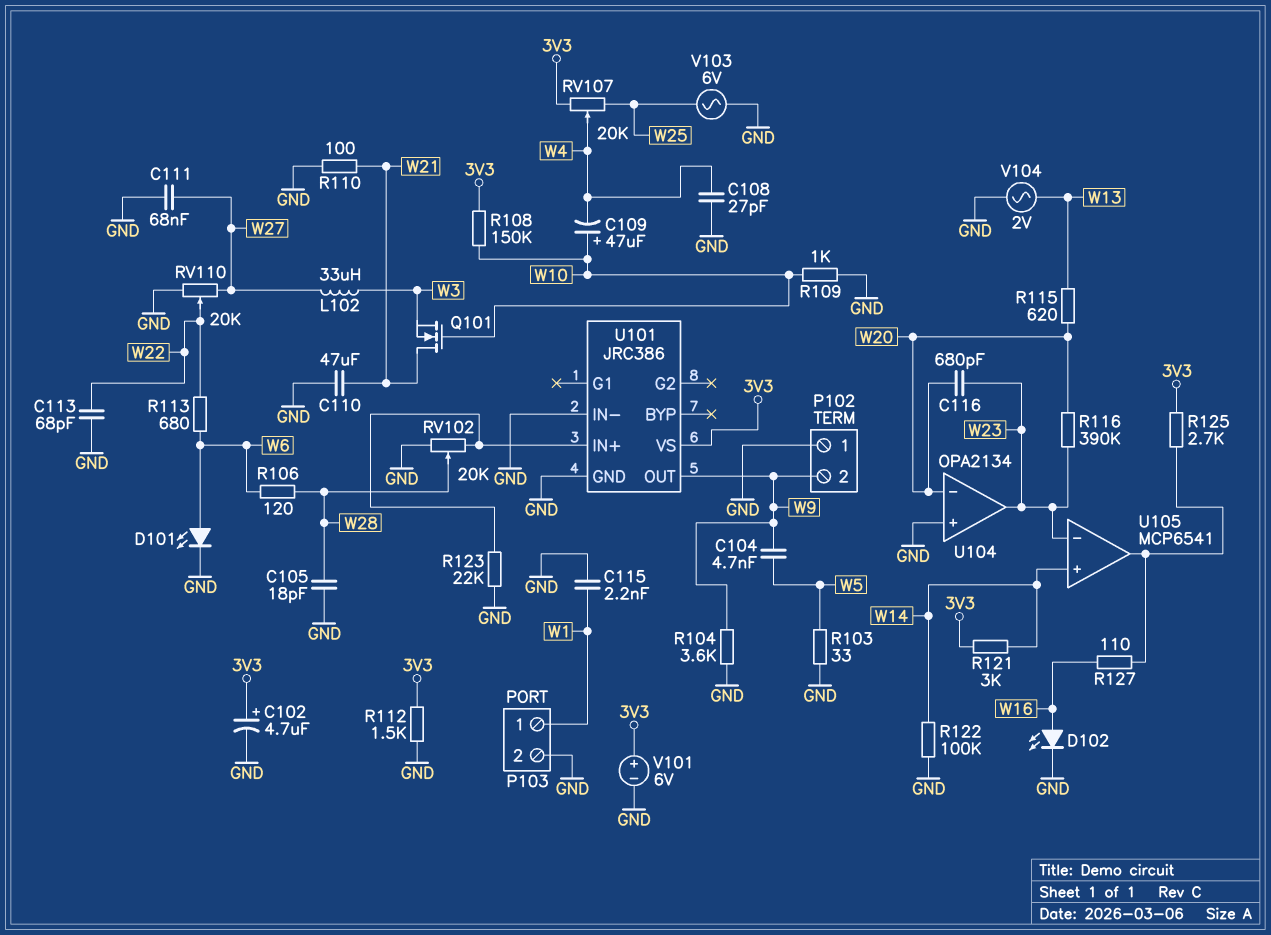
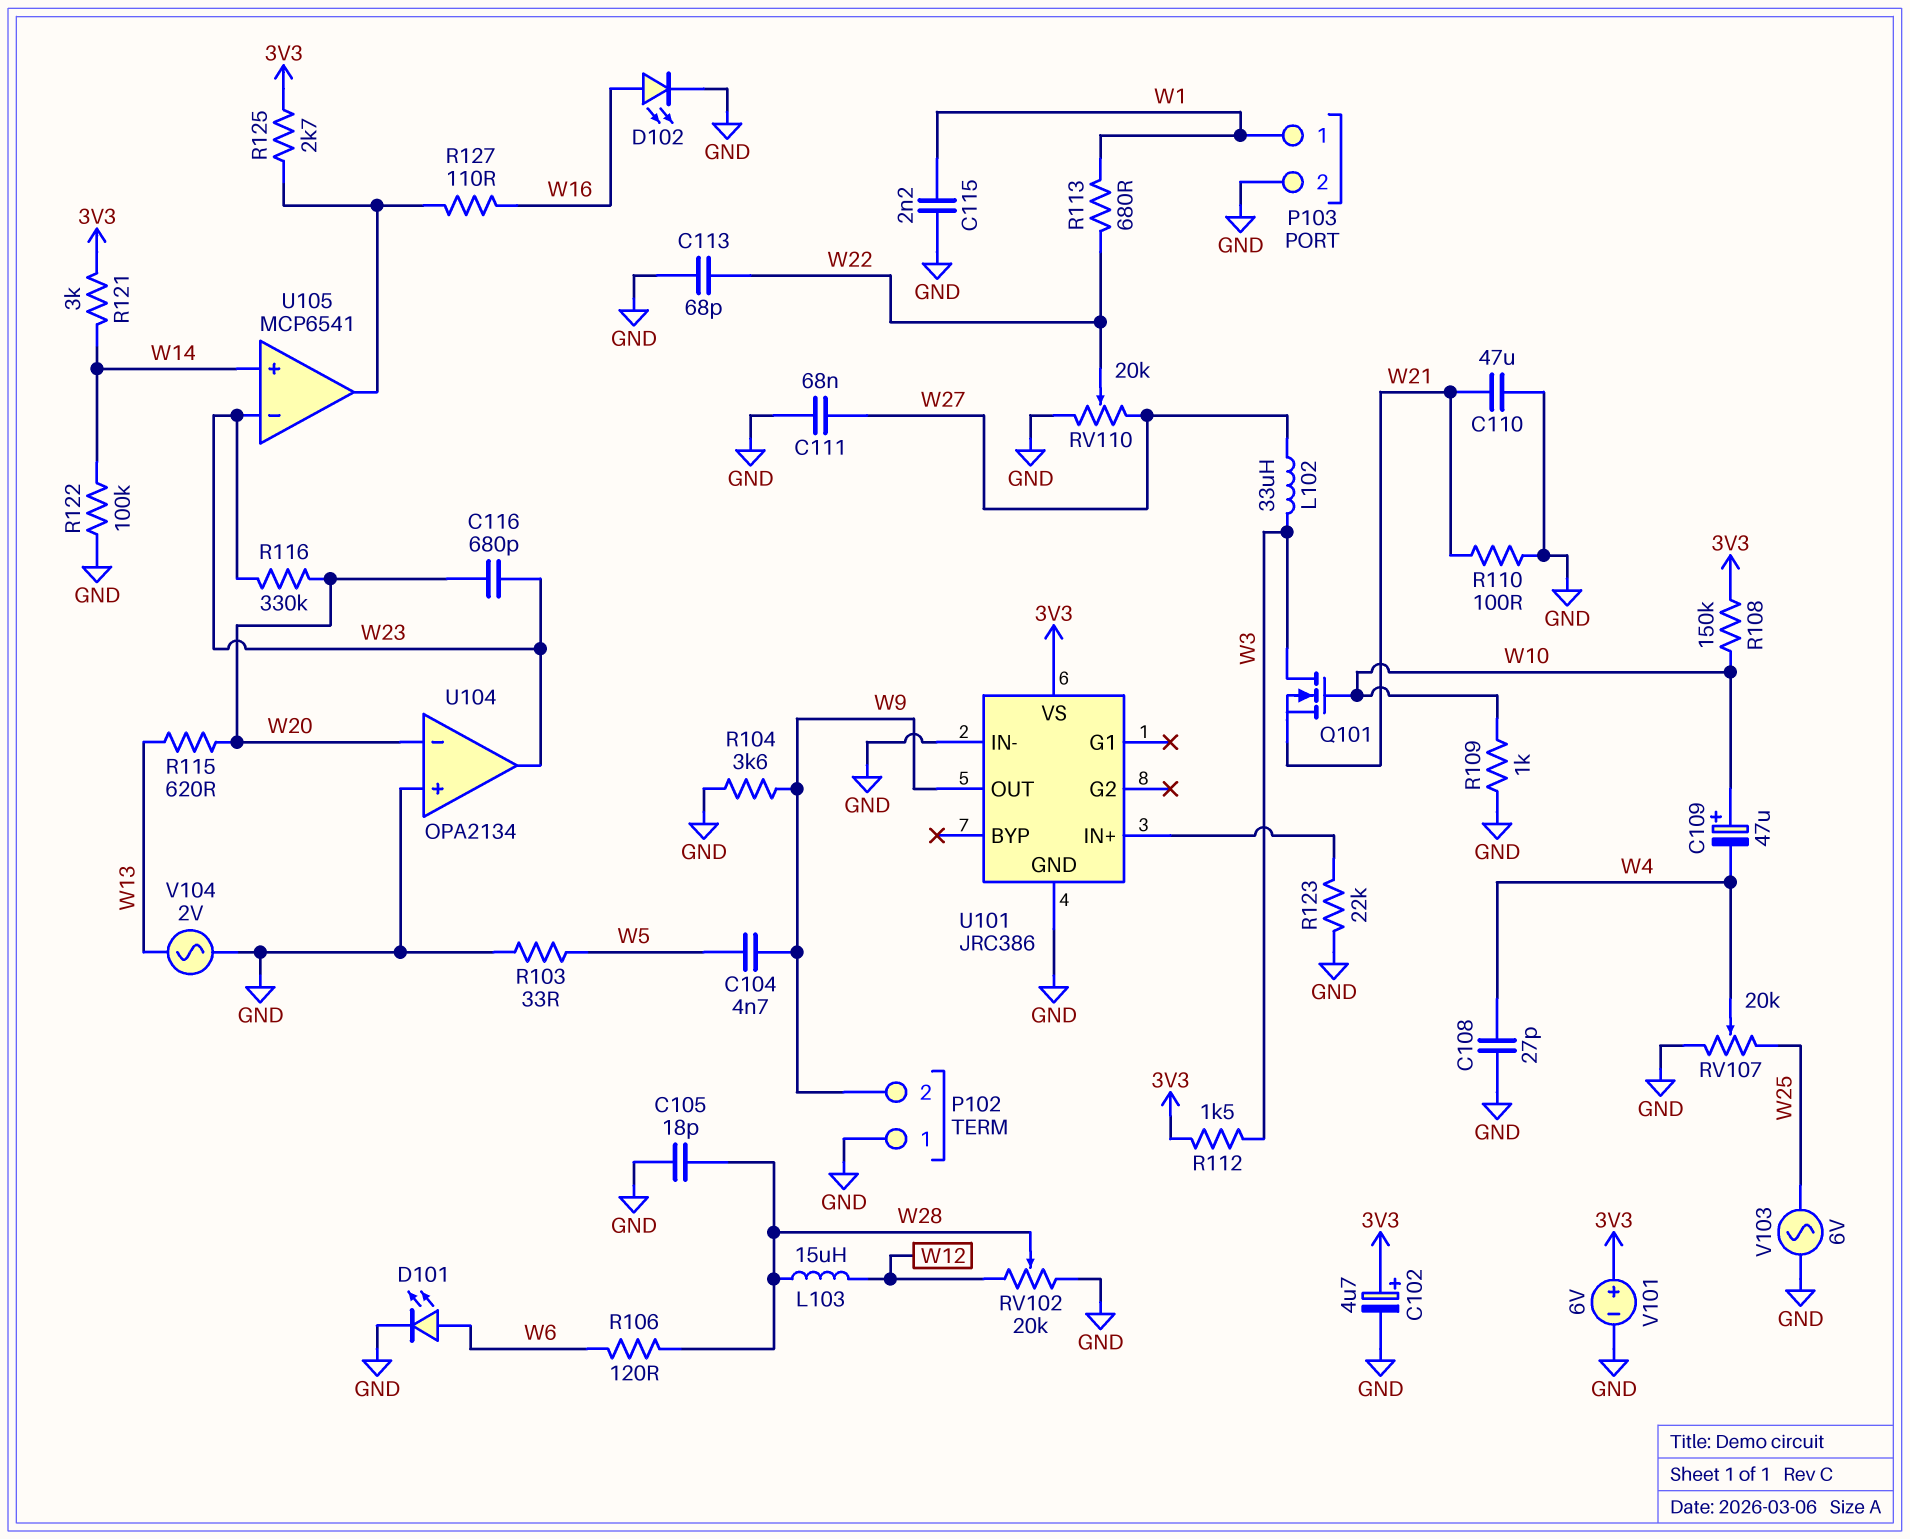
L103: none -> 15uH (W12, W28)
Q101: NMOS (G W10, D W21, S W3) -> NMOS (G W10, D W3, S W21)
R112: 1.5k (3V3, GND) -> 1.5k (3V3, W3)
R113: 680 (W6, W22) -> 680 (W1, W22)
R116: 390k (W20, W23) -> 330k (W20, W23)
RV102: 20k (GND, U101/IN+, wiper W28) -> 20k (GND, W12, wiper W28)
RV107: 20k (3V3, W25, wiper W4) -> 20k (GND, W25, wiper W4)

